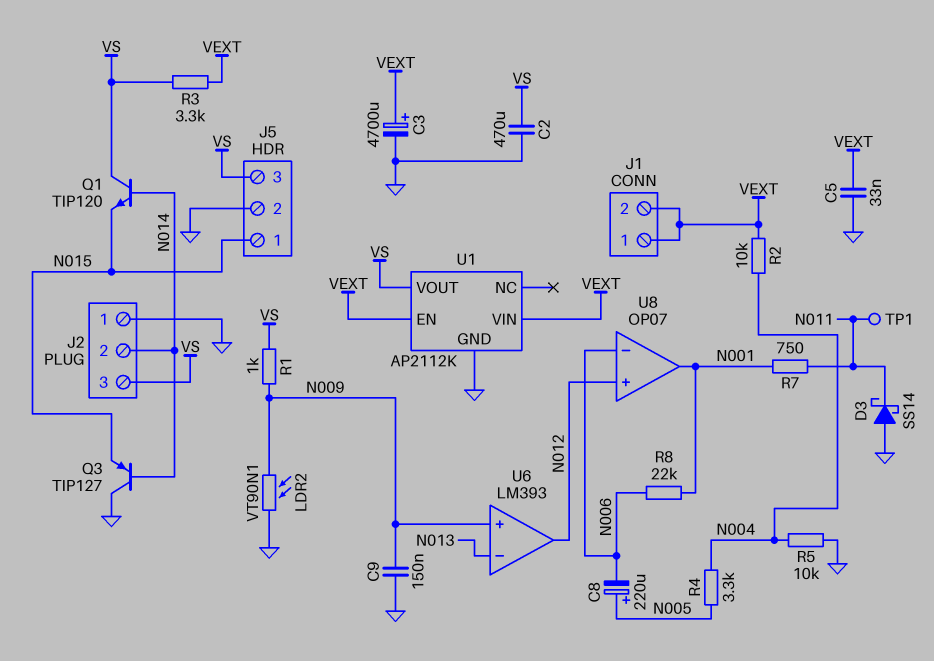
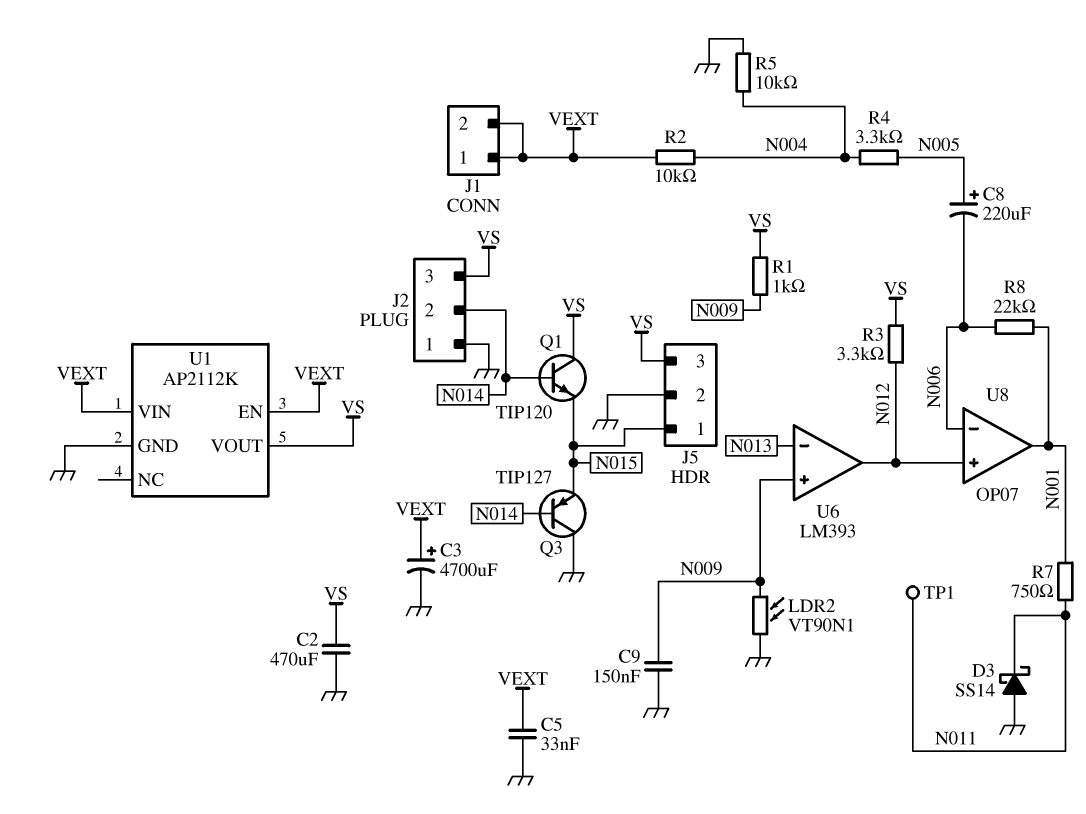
R3: 3.3k (VEXT, VS) -> 3.3k (N012, VS)

